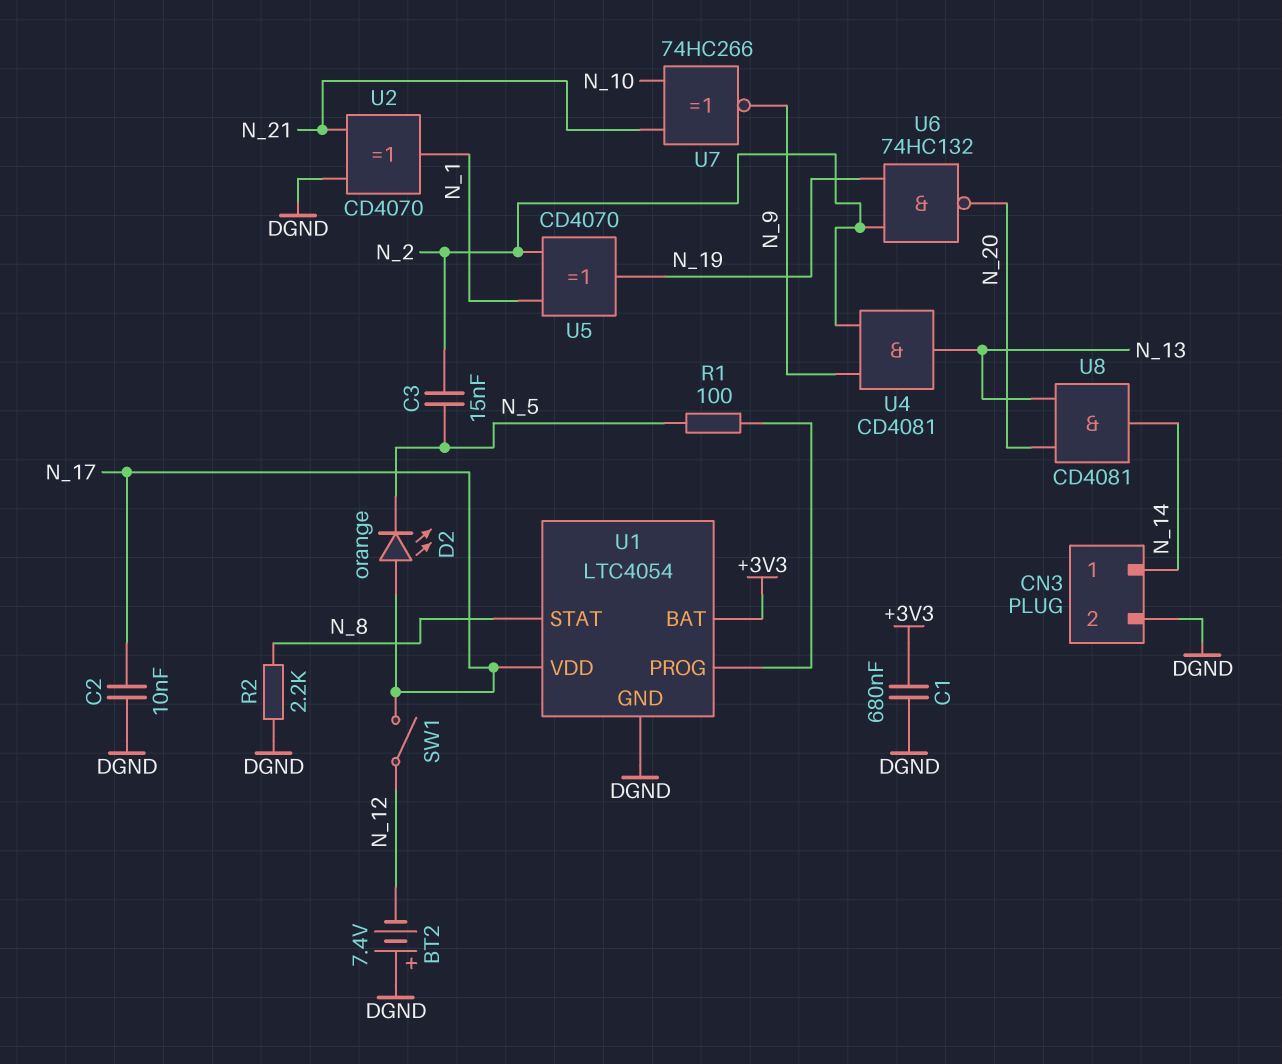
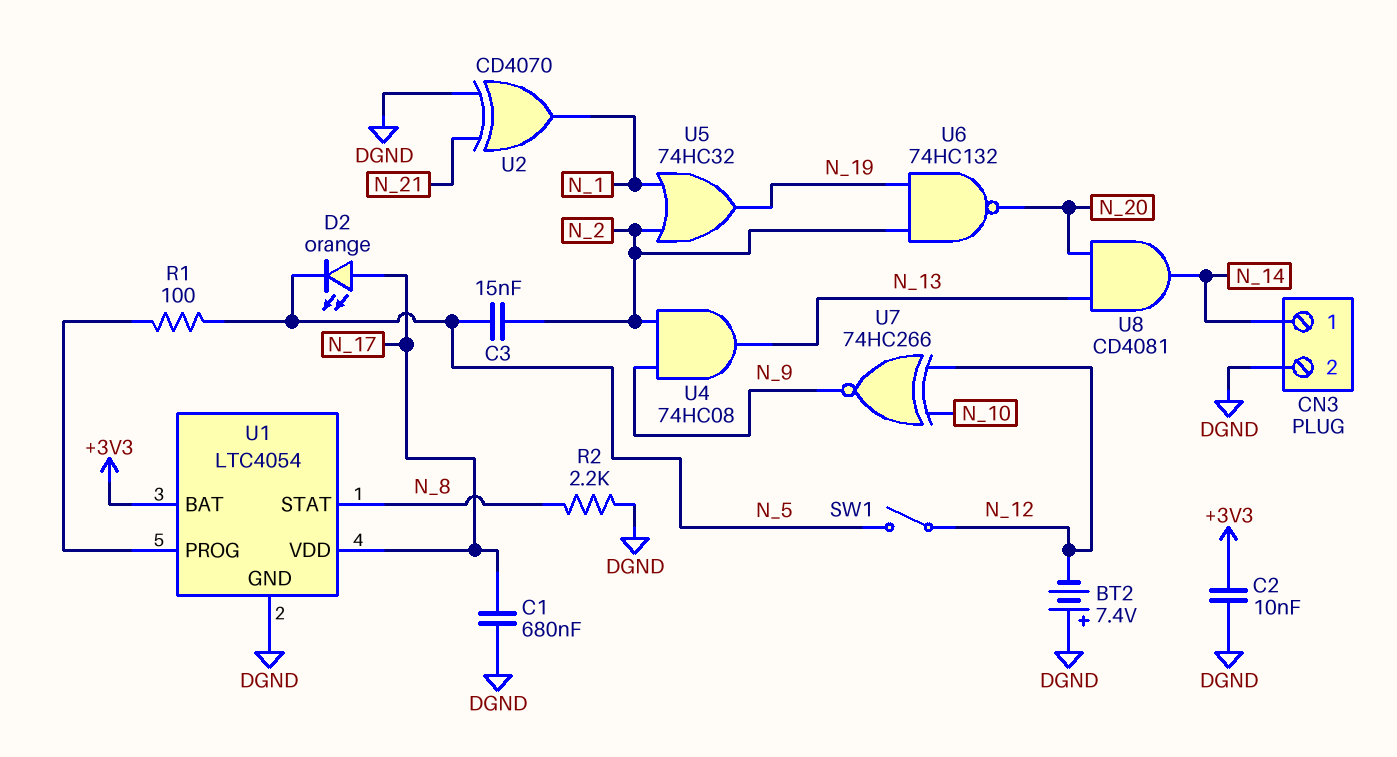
C1: 680nF (+3V3, DGND) -> 680nF (DGND, N_17)
C2: 10nF (DGND, N_17) -> 10nF (+3V3, DGND)
SW1: switch (N_12, N_17) -> switch (N_5, N_12)
U4: AND CD4081 (in N_2, in N_9, out N_13) -> AND 74HC08 (in N_2, in N_9, out N_13)
U5: XOR CD4070 (in N_1, in N_2, out N_19) -> OR 74HC32 (in N_1, in N_2, out N_19)
U7: XNOR 74HC266 (in N_10, in N_21, out N_9) -> XNOR 74HC266 (in N_10, in N_12, out N_9)

